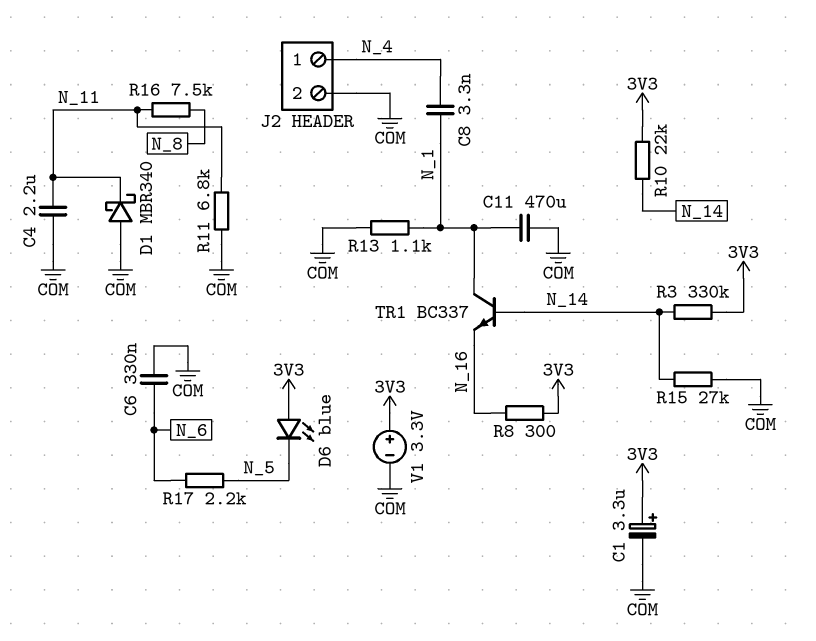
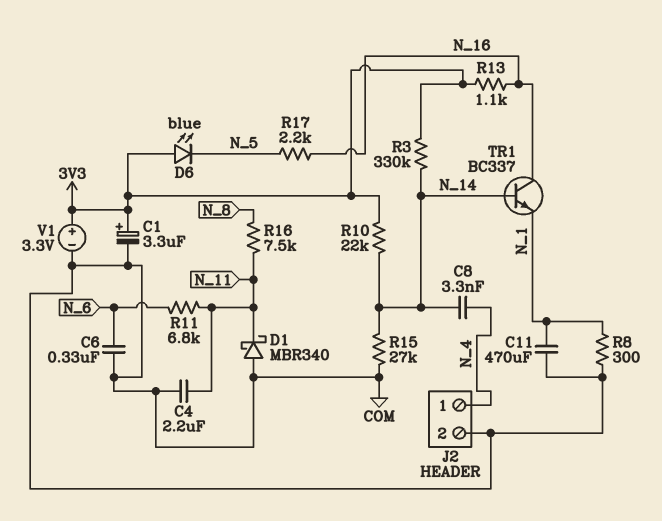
C8: 3.3nF (N_1, N_4) -> 3.3nF (N_4, N_14)
R8: 300 (3V3, N_16) -> 300 (COM, N_1)
R11: 6.8k (COM, N_11) -> 6.8k (N_6, N_11)
R13: 1.1k (COM, N_1) -> 1.1k (3V3, N_16)
R17: 2.2k (N_5, N_6) -> 2.2k (N_5, N_16)
TR1: NPN BC337 (B N_14, C N_1, E N_16) -> NPN BC337 (B N_14, C N_16, E N_1)

